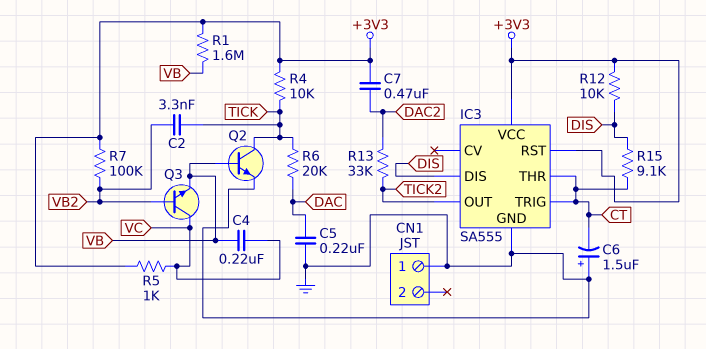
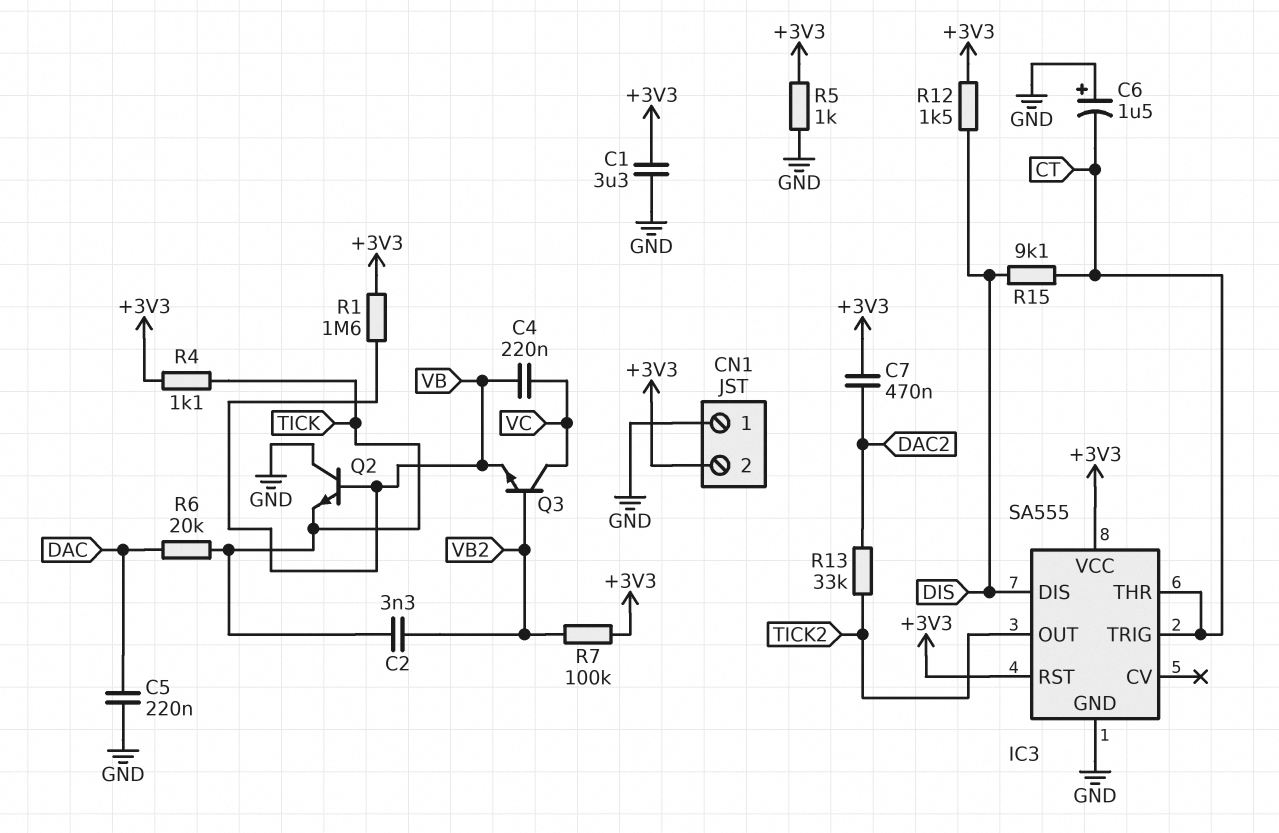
C1: none -> 3.3uF (+3V3, GND)
CN1 pin 2: none -> +3V3
Q2: NPN (B VB, C TICK, E GND) -> NPN (B VB, C GND, E TICK)
R4: 10k (+3V3, TICK) -> 1.1k (+3V3, TICK)
R5: 1k (+3V3, VC) -> 1k (+3V3, GND)
R12: 10k (+3V3, DIS) -> 1.5k (+3V3, DIS)

